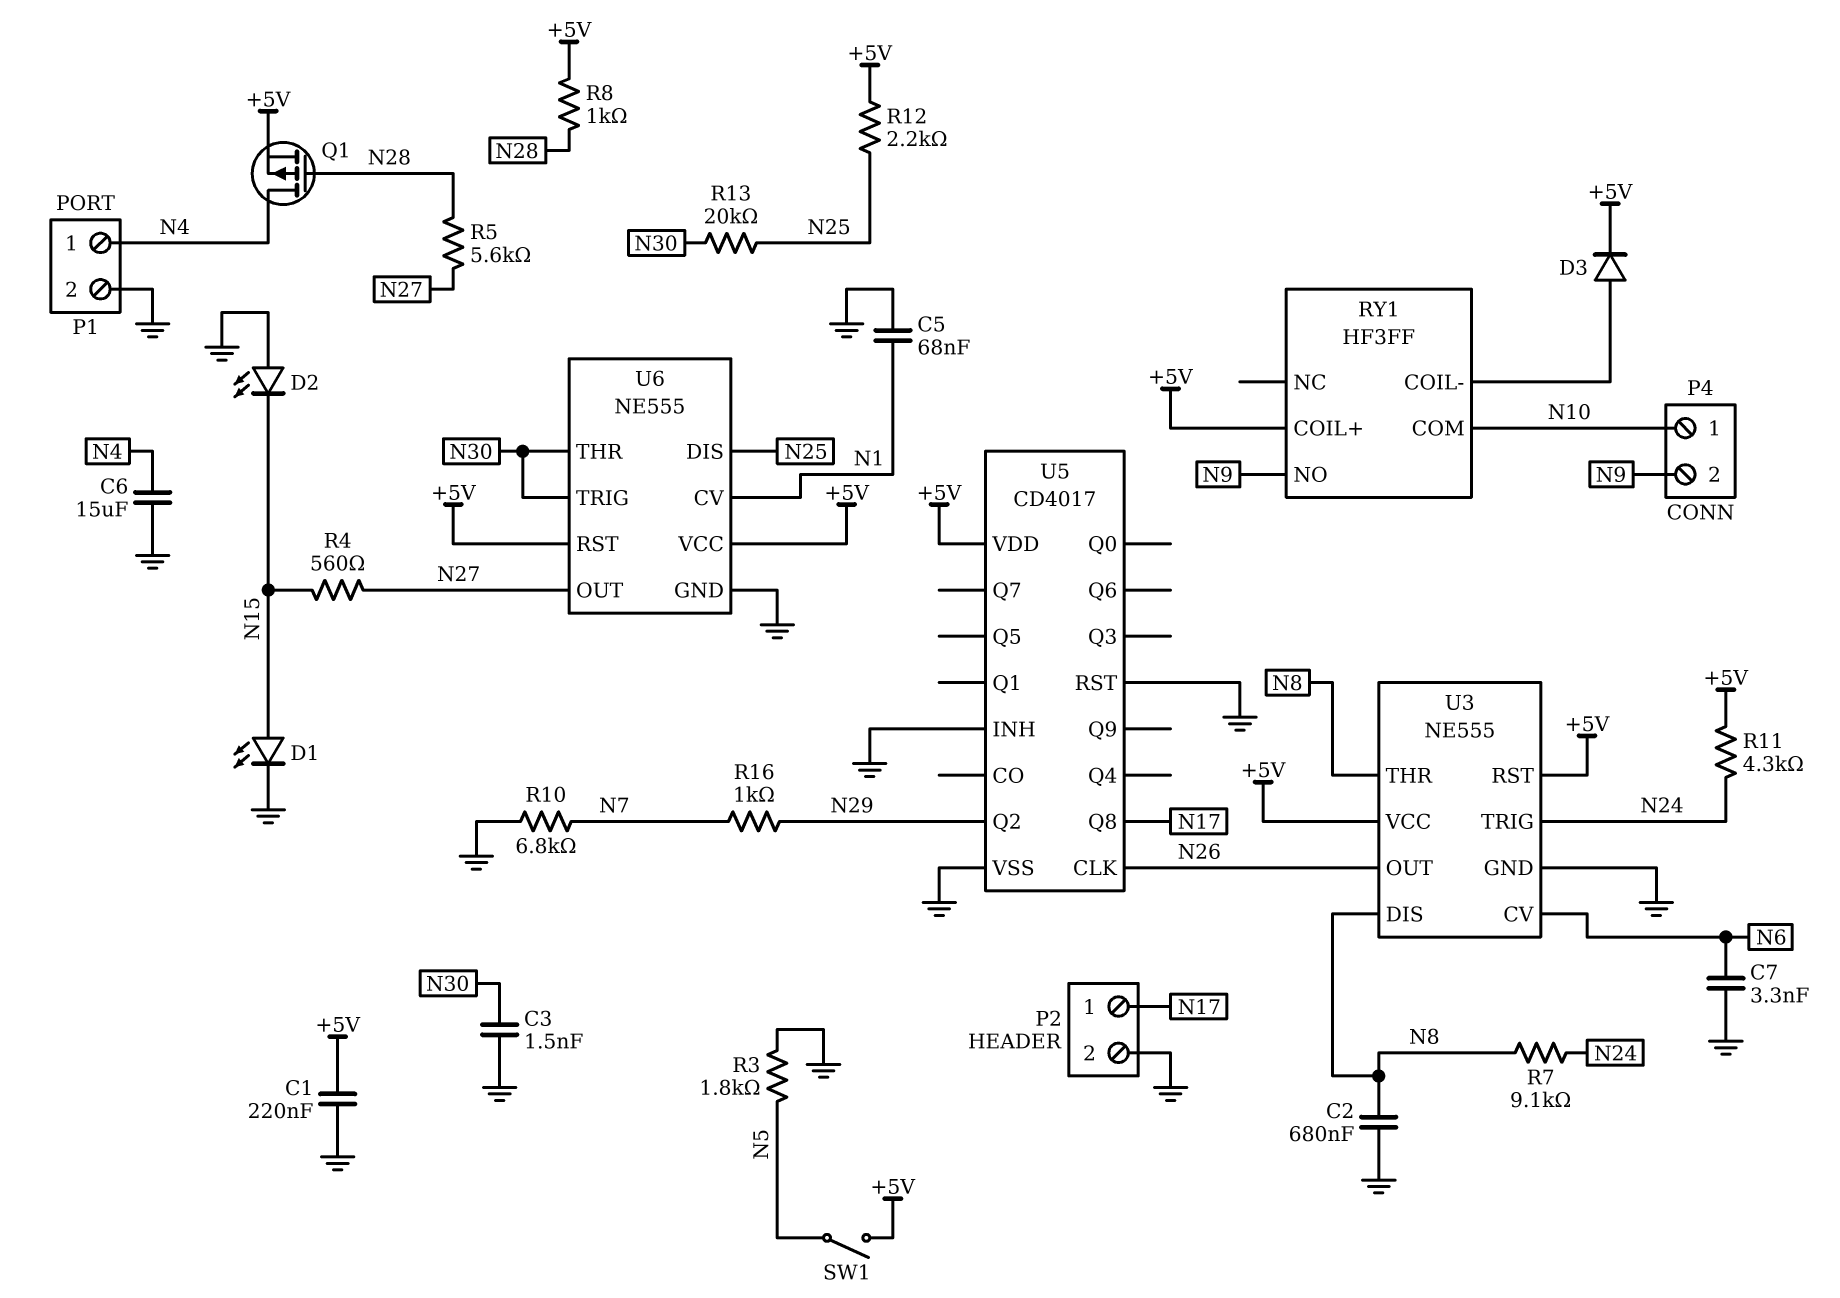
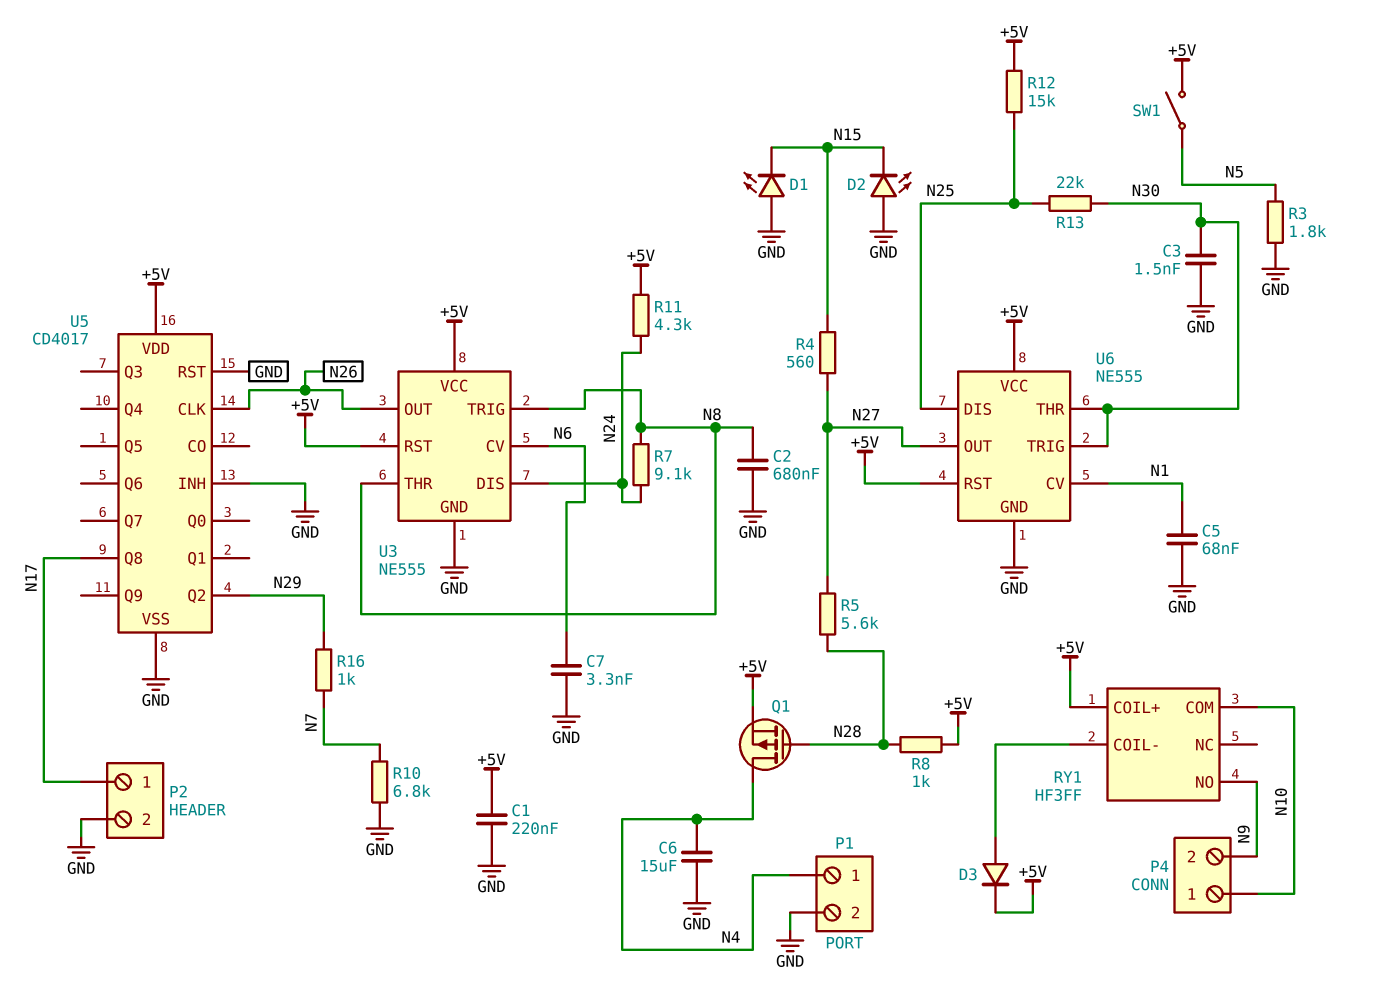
D1: LED (A N15, K GND) -> LED (A GND, K N15)
R12: 2.2k (+5V, N25) -> 15k (+5V, N25)
R13: 20k (N25, N30) -> 22k (N25, N30)
U3 pin DIS: N8 -> N24
U3 pin TRIG: N24 -> N8

